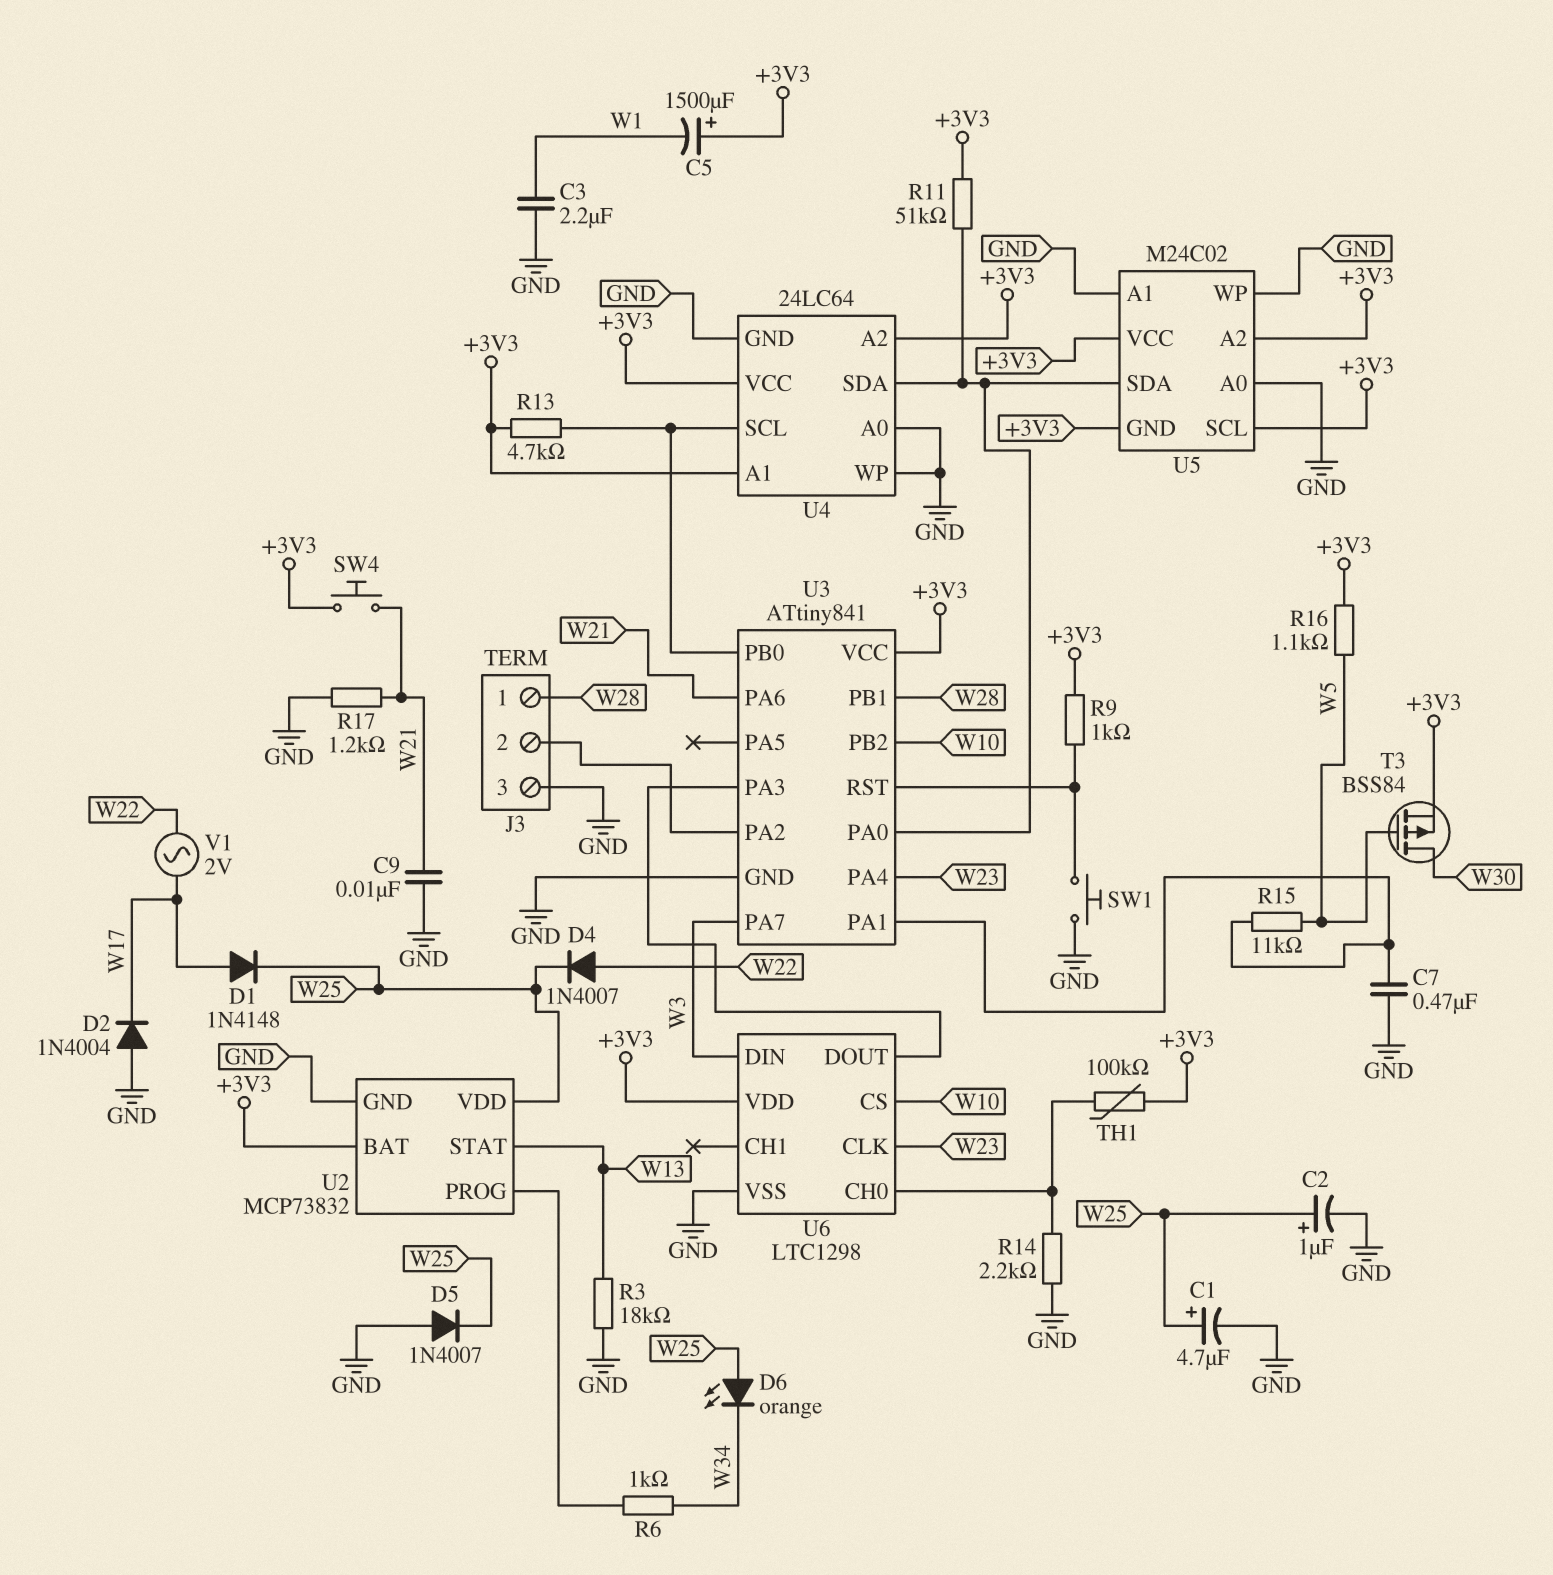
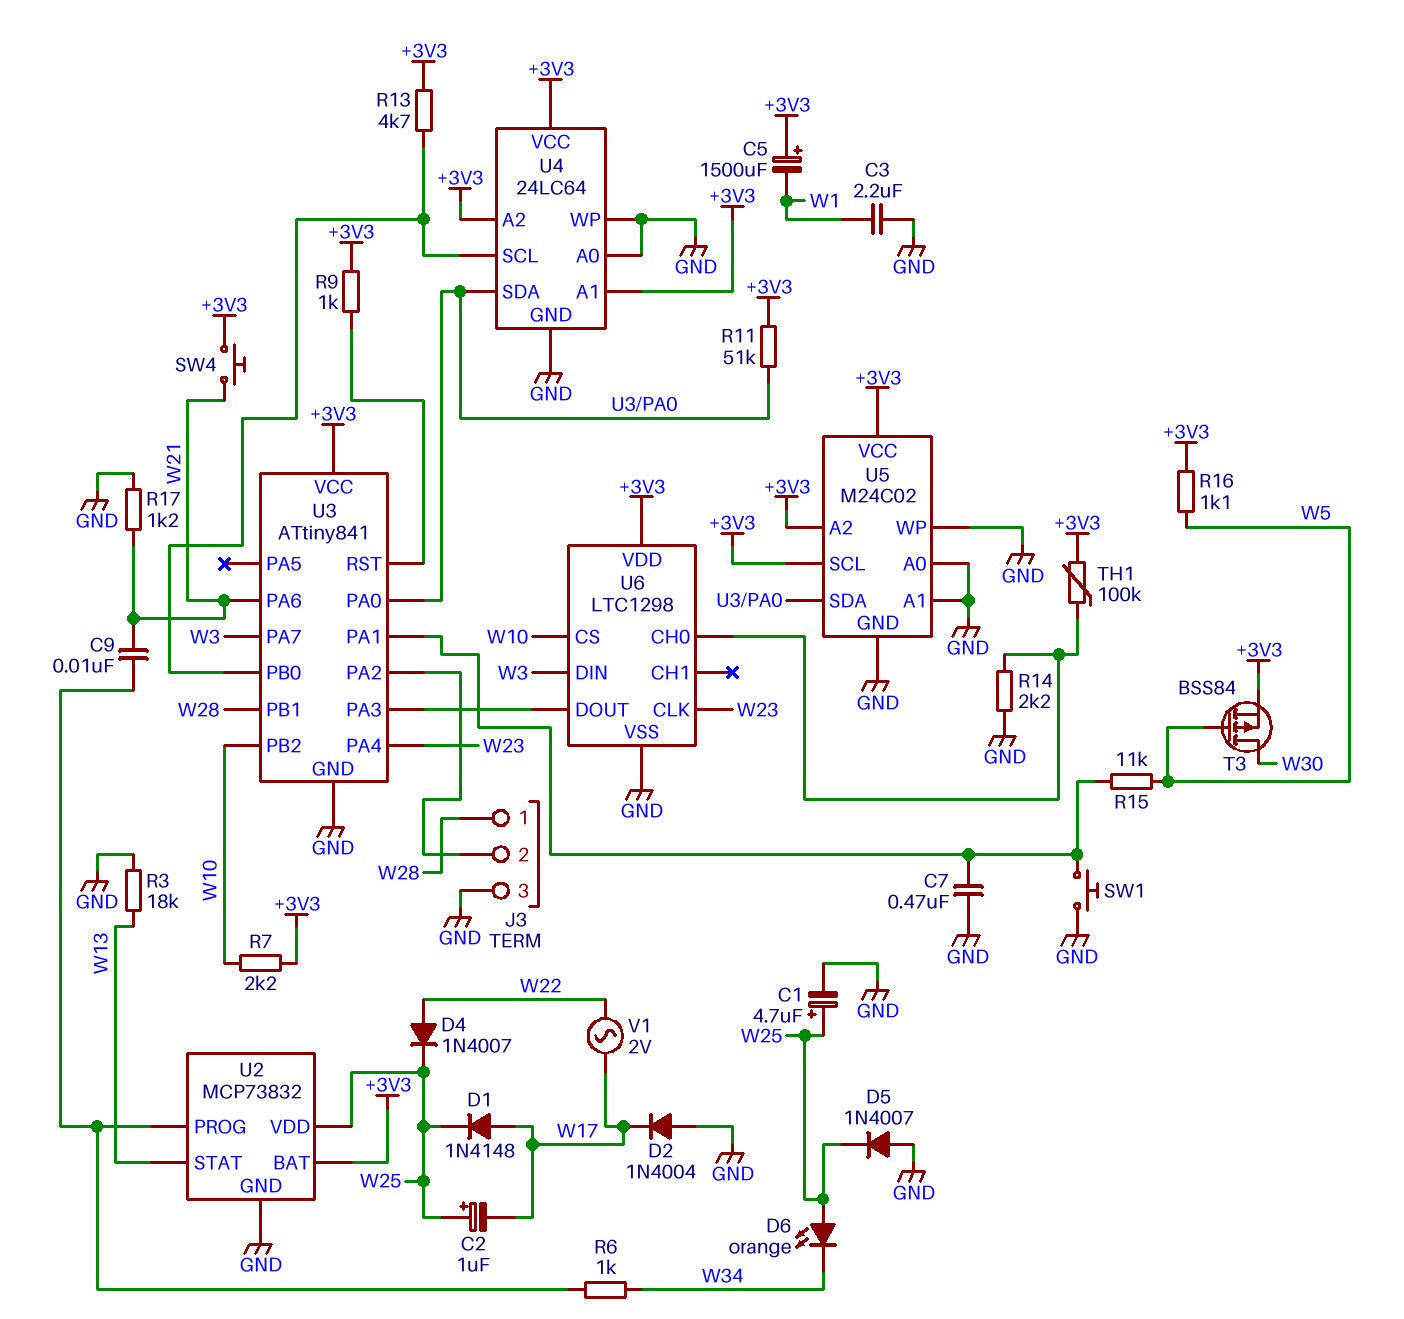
C2: 1uF (plus W25, minus GND) -> 1uF (plus W25, minus W17)
C9: 10nF (GND, W21) -> 10nF (U2/PROG, W21)
R7: none -> 2.2k (+3V3, W10)
SW1: button (GND, U3/RST) -> button (GND, U3/PA1)
U5 pin GND: +3V3 -> GND

